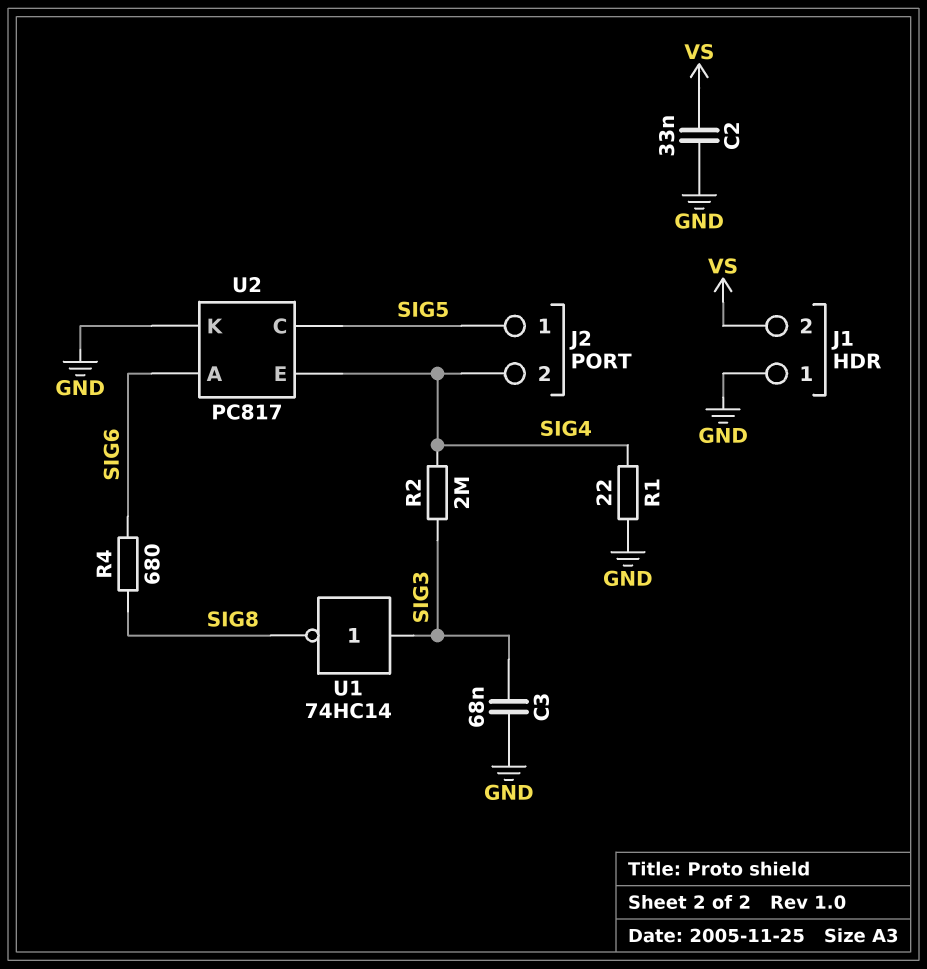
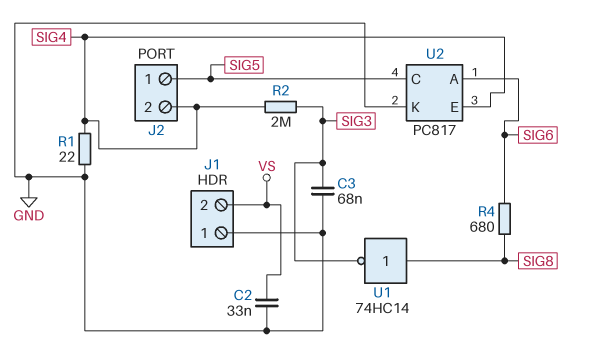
U1: NOT 74HC14 (in SIG3, out SIG8) -> NOT 74HC14 (in SIG8, out SIG3)

